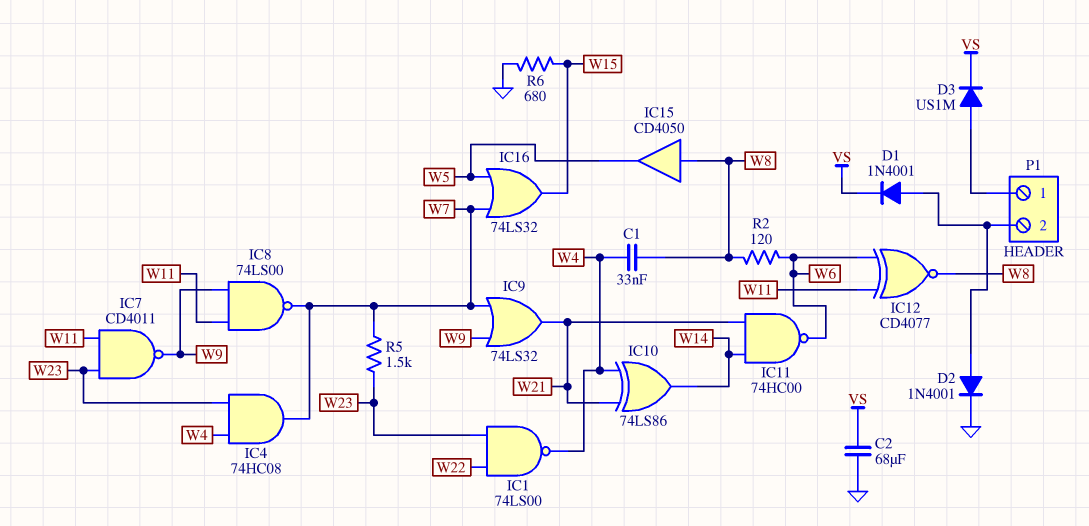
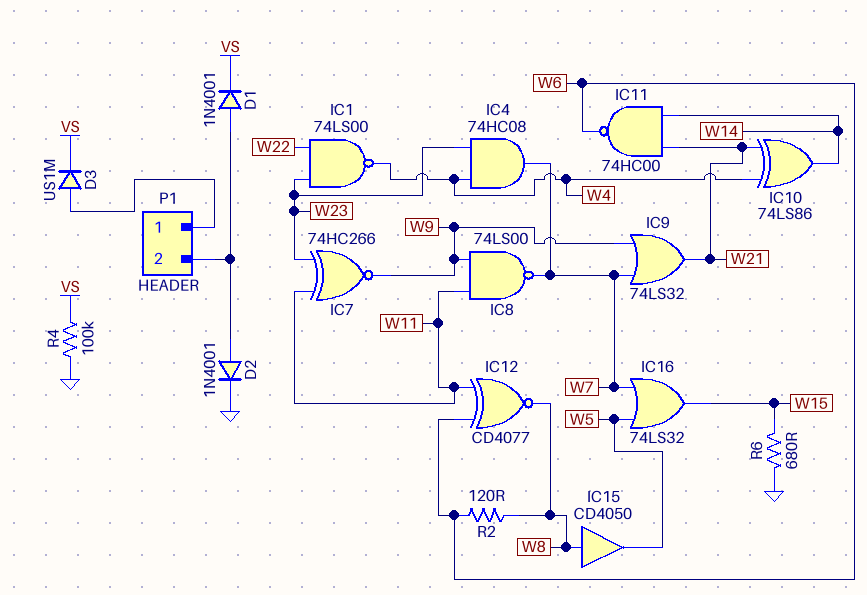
C1: 33nF (W4, W8) -> none
C2: 68uF (GND, VS) -> none
IC7: NAND CD4011 (in W11, in W23, out W9) -> XNOR 74HC266 (in W11, in W23, out W9)
R4: none -> 100k (GND, VS)
R5: 1.5k (W7, W23) -> none

